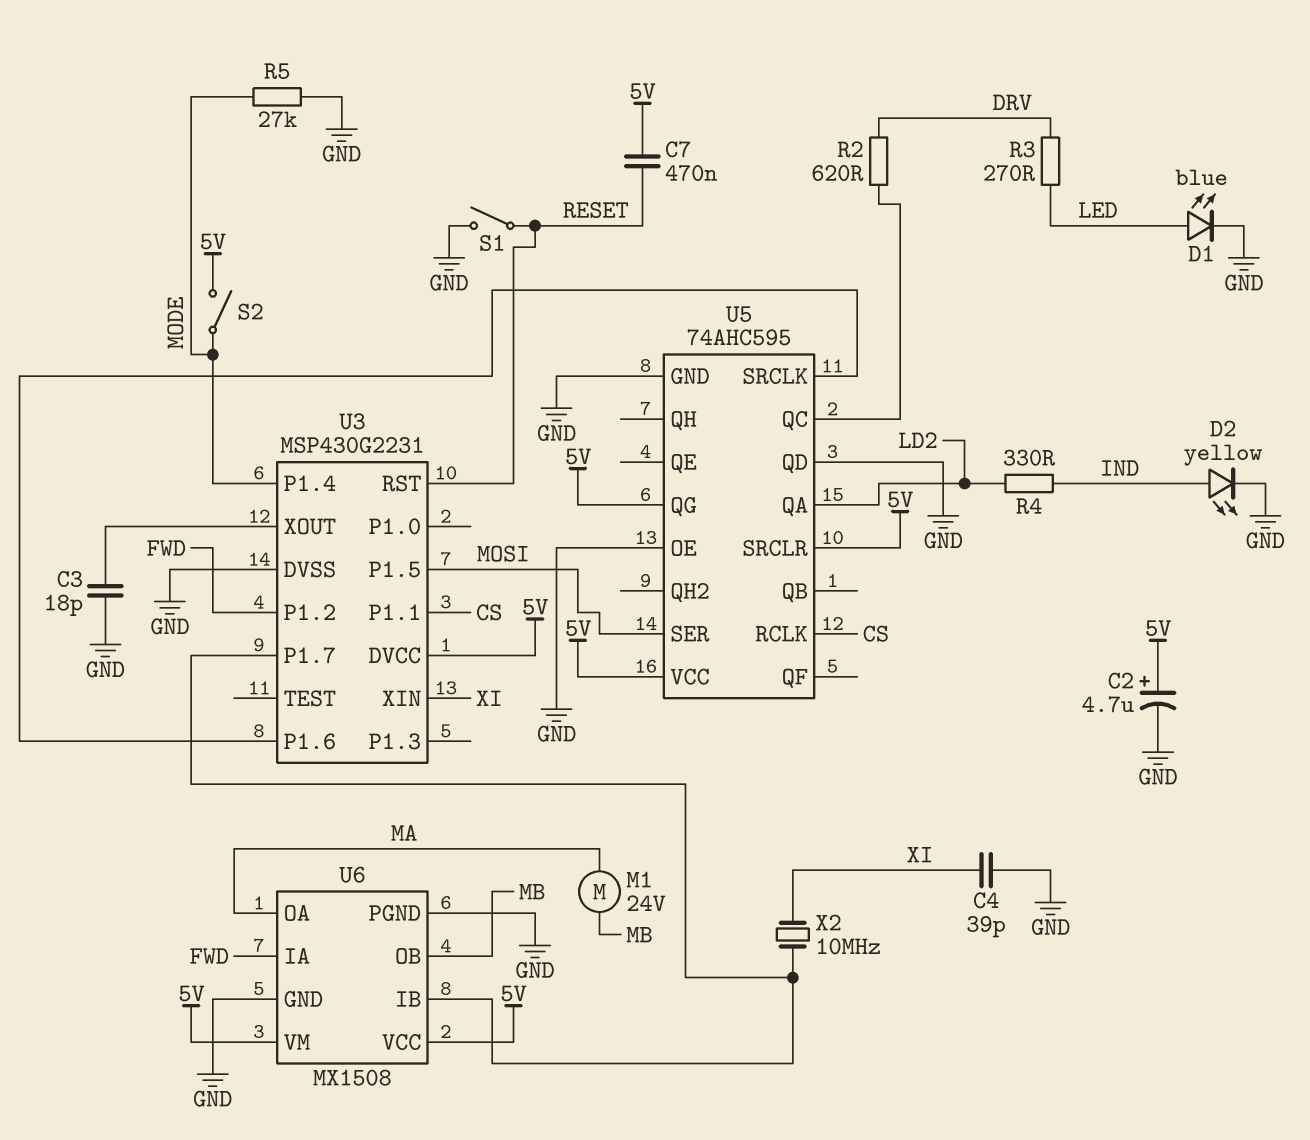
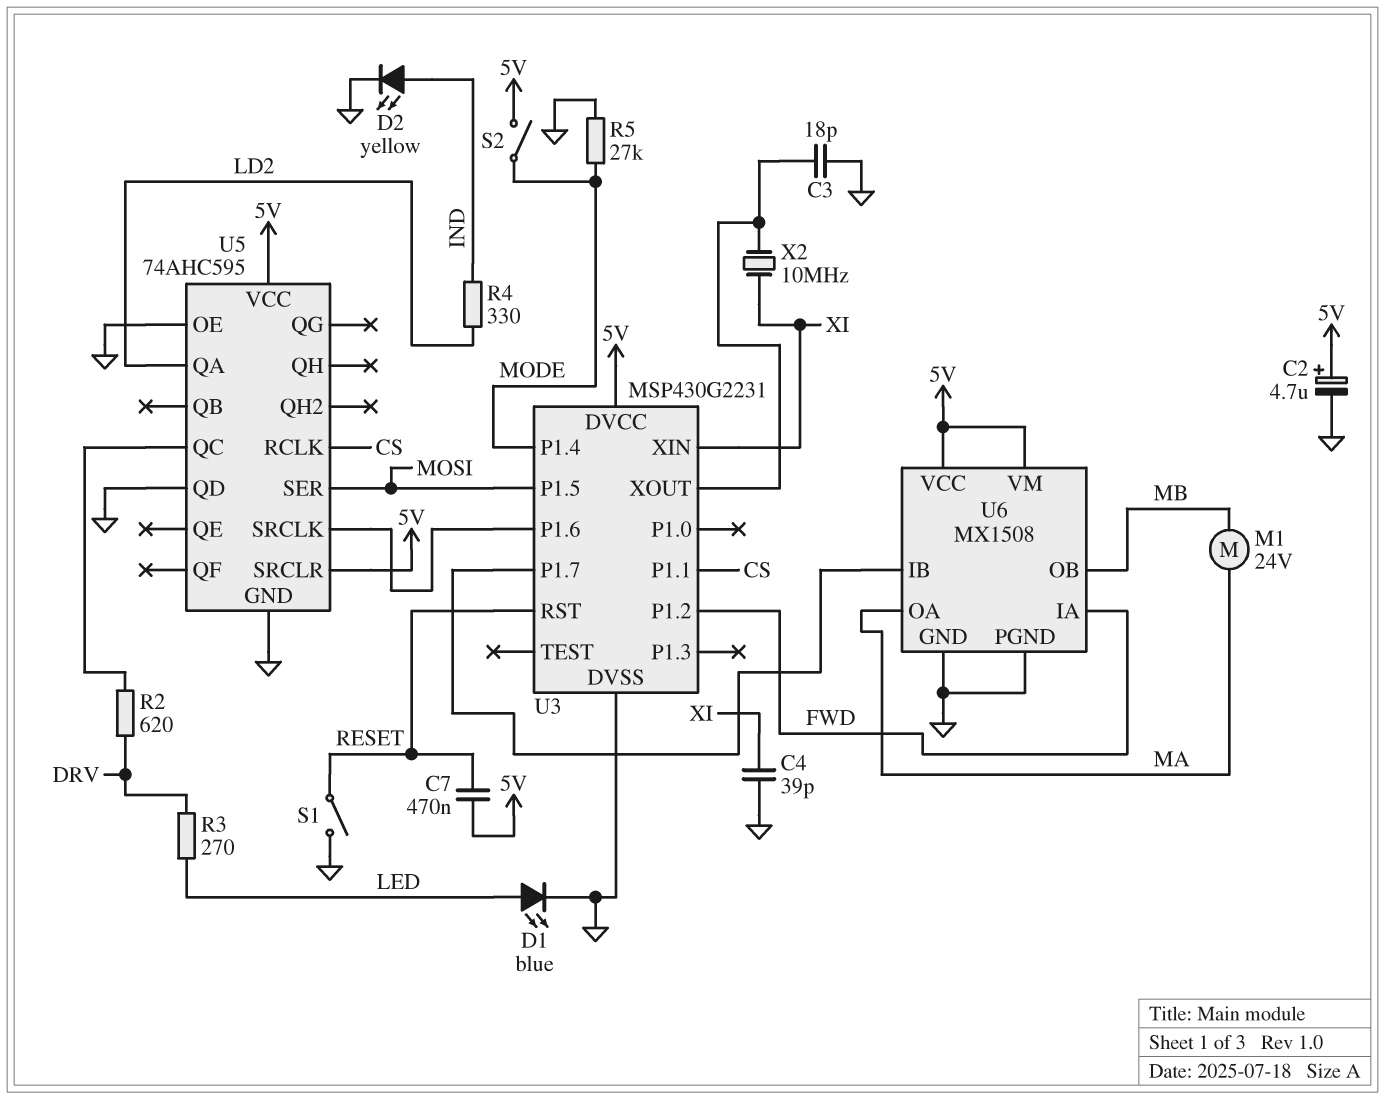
U5 pin QG: 5V -> none
X2: 10MHz (U3/P1.7, XI) -> 10MHz (U3/XOUT, XI)

